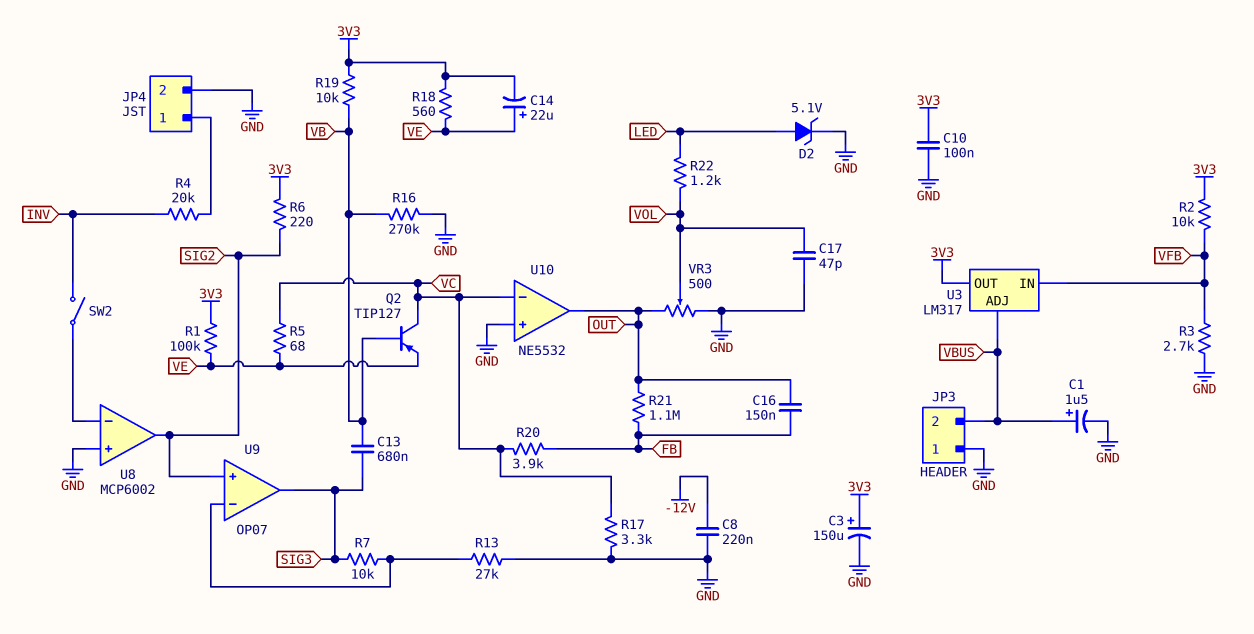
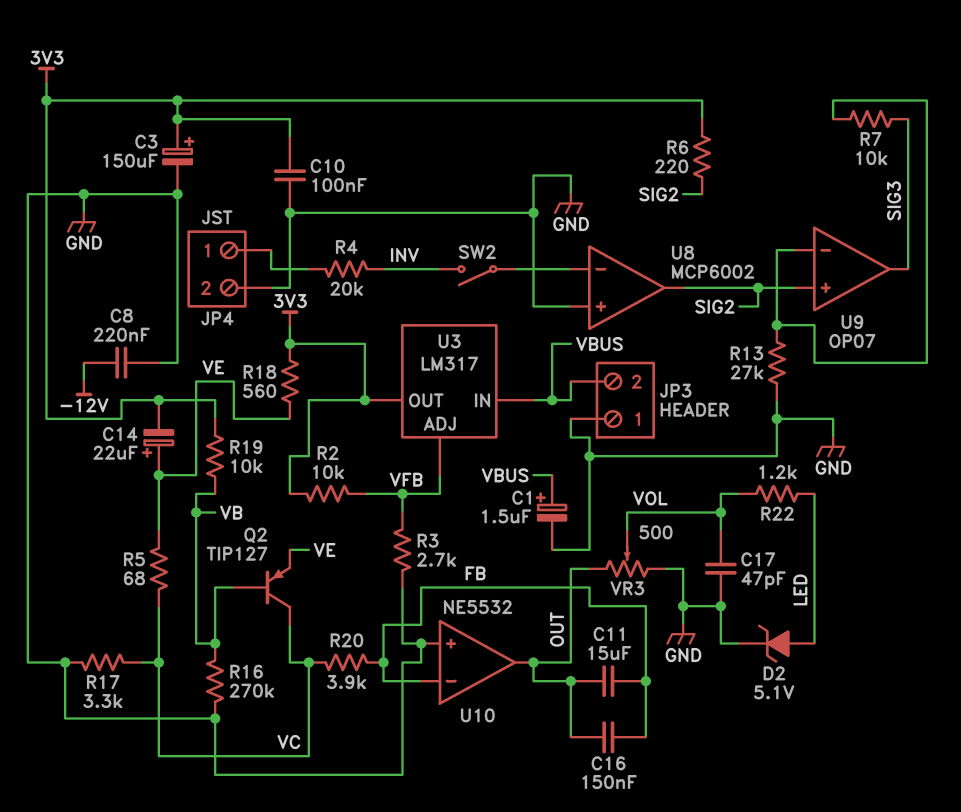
C11: none -> 15uF (FB, OUT)
C13: 680nF (SIG3, VB) -> none
R1: 100k (3V3, VE) -> none
R21: 1.1M (FB, OUT) -> none
U3 pin ADJ: VBUS -> VFB
U3 pin IN: VFB -> VBUS
U10 pin in-: VC -> FB

